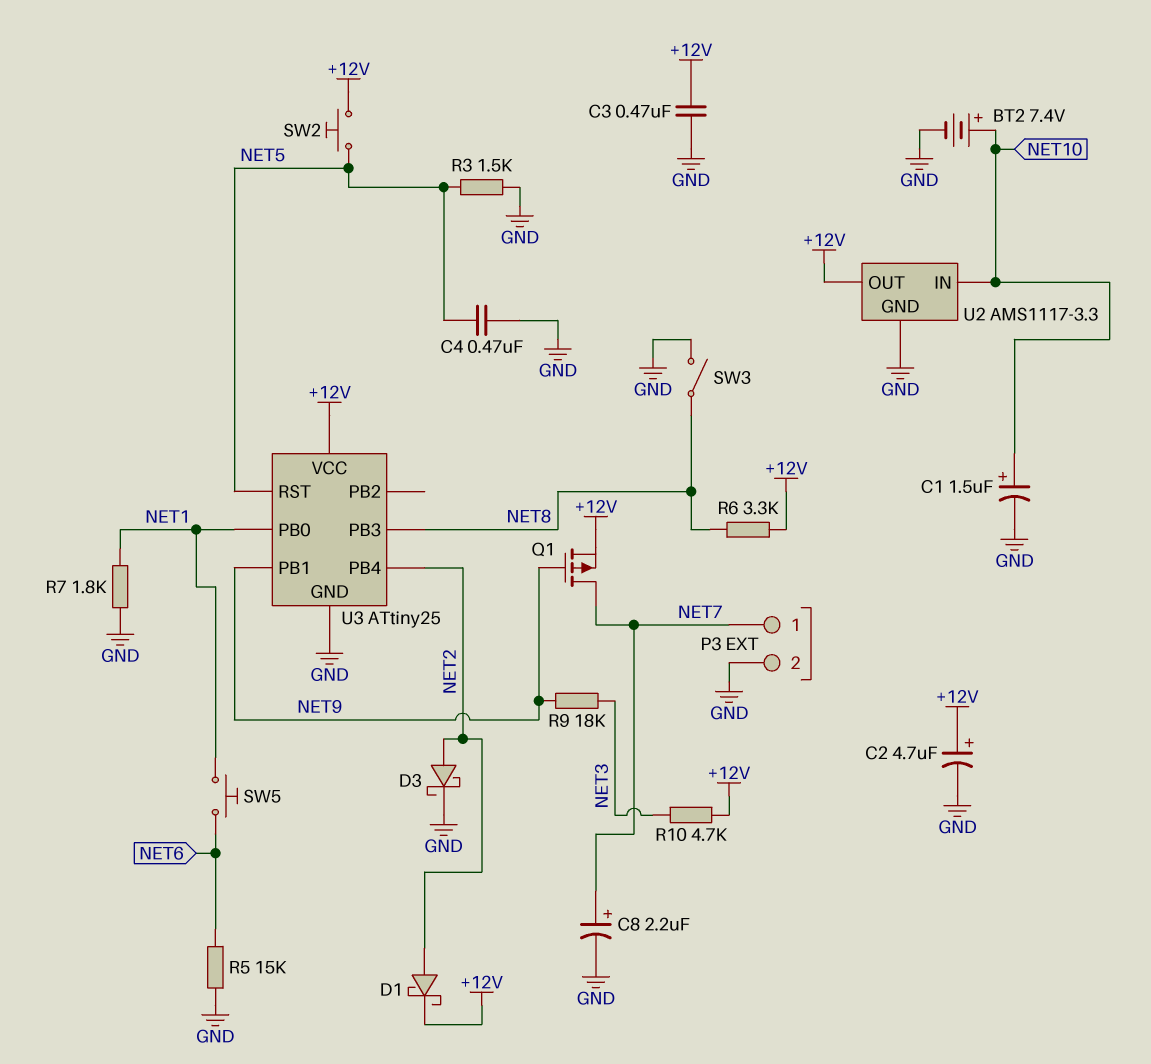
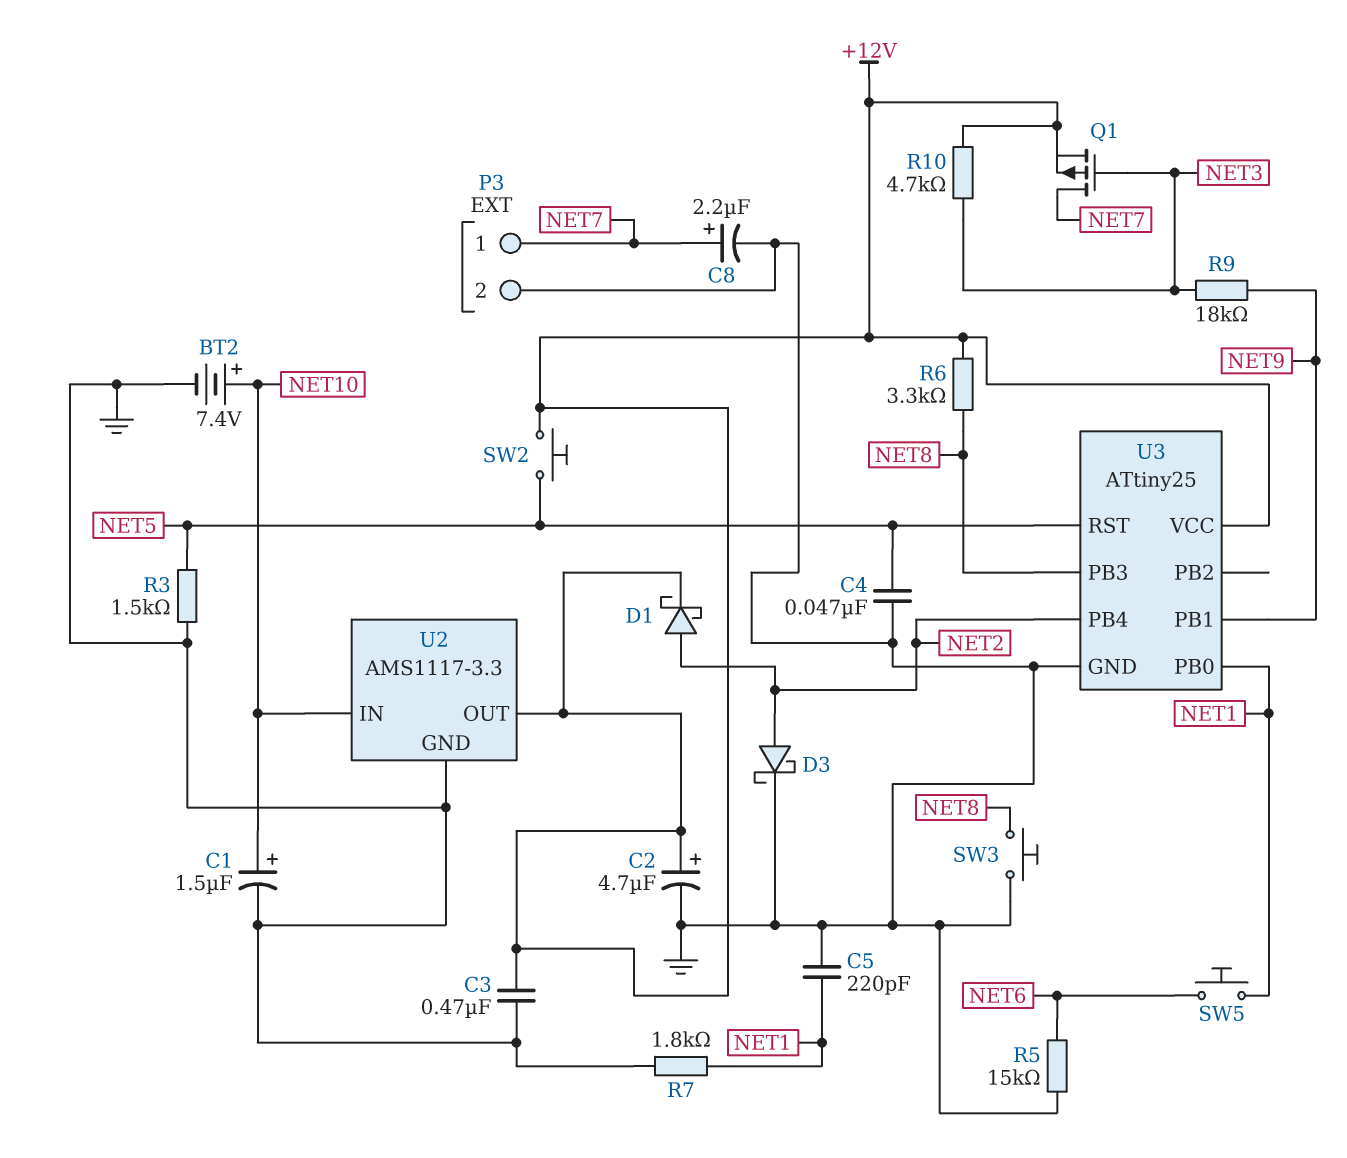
C4: 470nF (GND, NET5) -> 47nF (GND, NET5)
C5: none -> 220pF (GND, NET1)
Q1: PMOS (G NET9, D NET7, S +12V) -> PMOS (G NET3, D NET7, S +12V)
SW3: switch (GND, NET8) -> button (GND, NET8)

